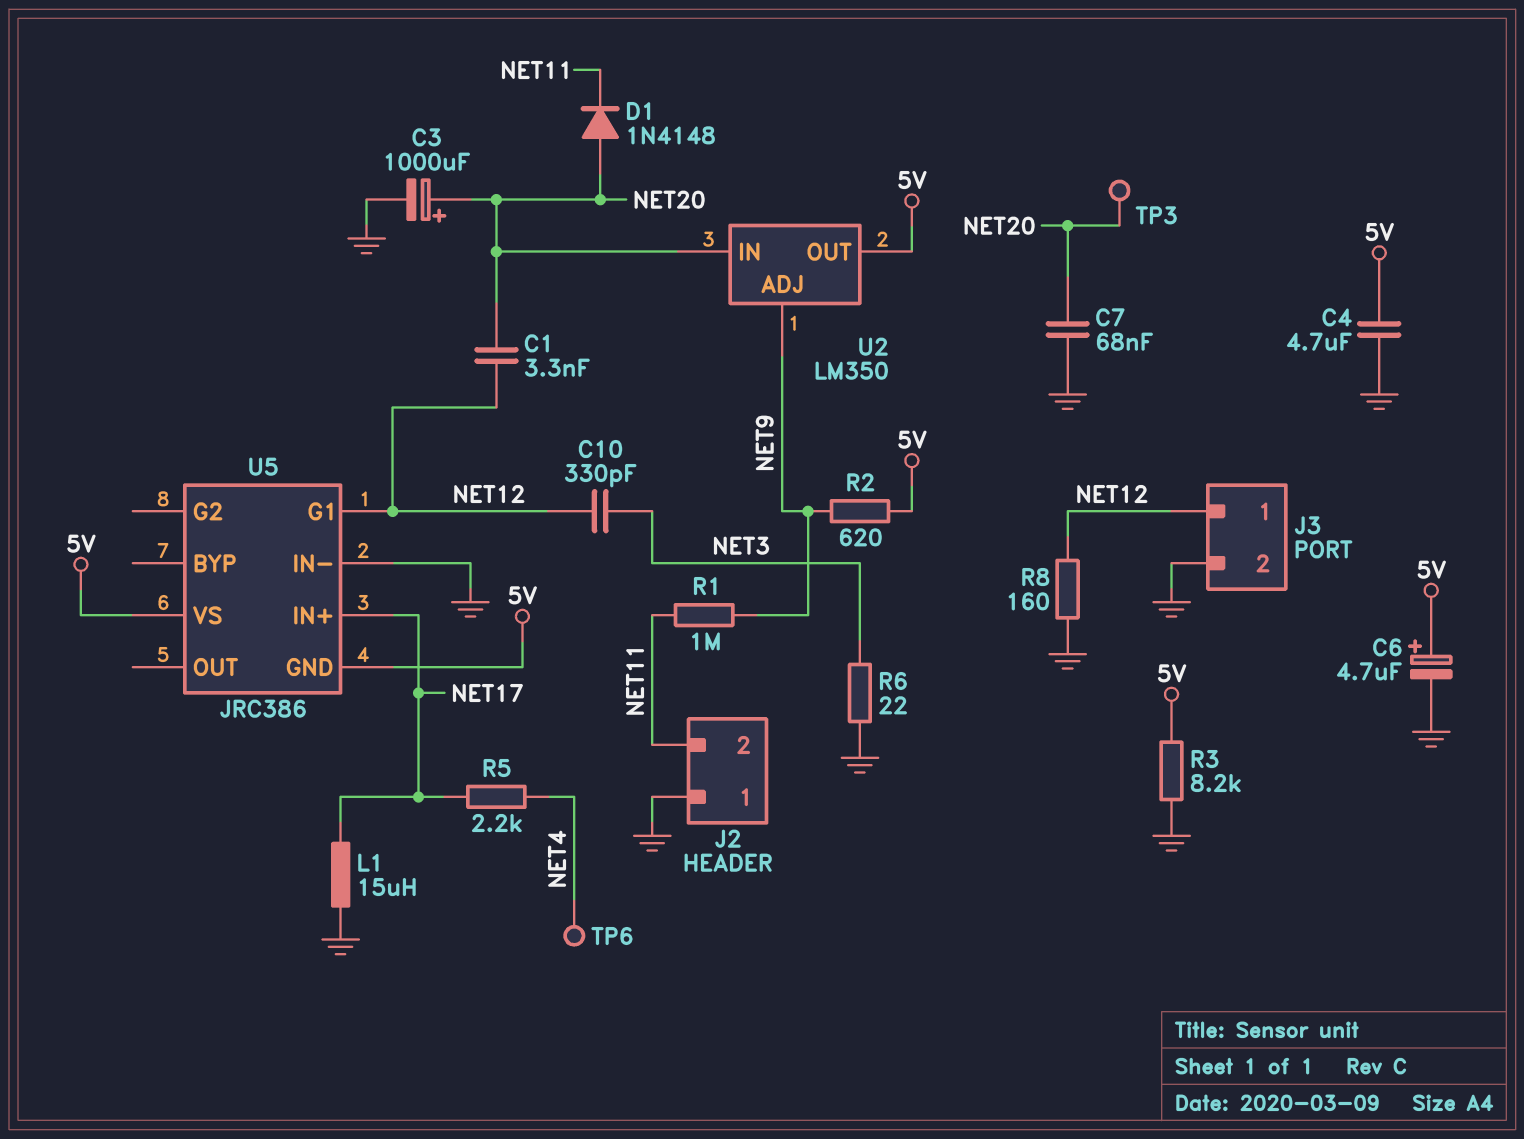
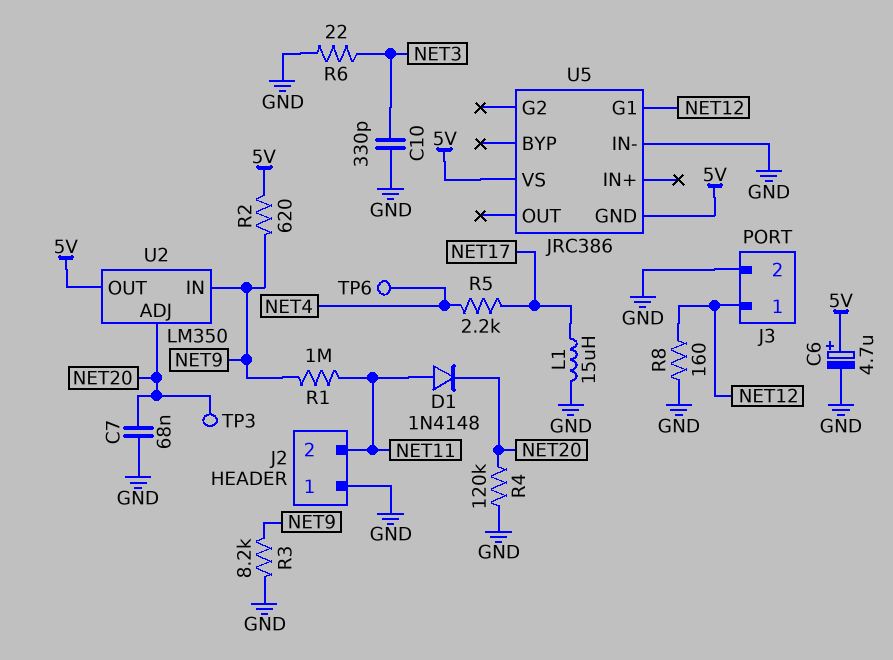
C1: 3.3nF (NET12, NET20) -> none
C3: 1000uF (plus NET20, minus GND) -> none
C4: 4.7uF (5V, GND) -> none
C10: 330pF (NET3, NET12) -> 330pF (GND, NET3)
D1: diode 1N4148 (A NET20, K NET11) -> diode 1N4148 (A NET11, K NET20)
R3: 8.2k (5V, GND) -> 8.2k (GND, NET9)
R4: none -> 120k (GND, NET20)
U2 pin ADJ: NET9 -> NET20
U2 pin IN: NET20 -> NET9
U5 pin IN+: NET17 -> none

